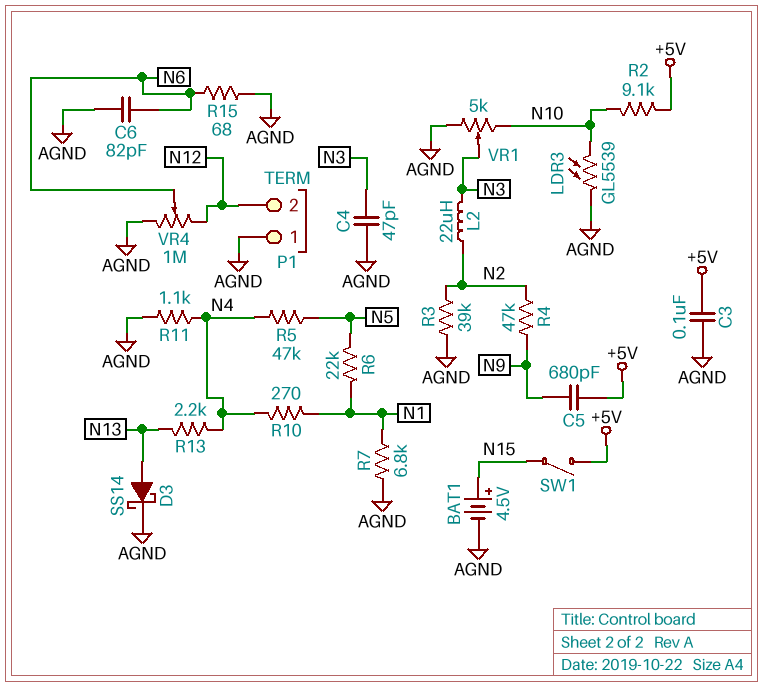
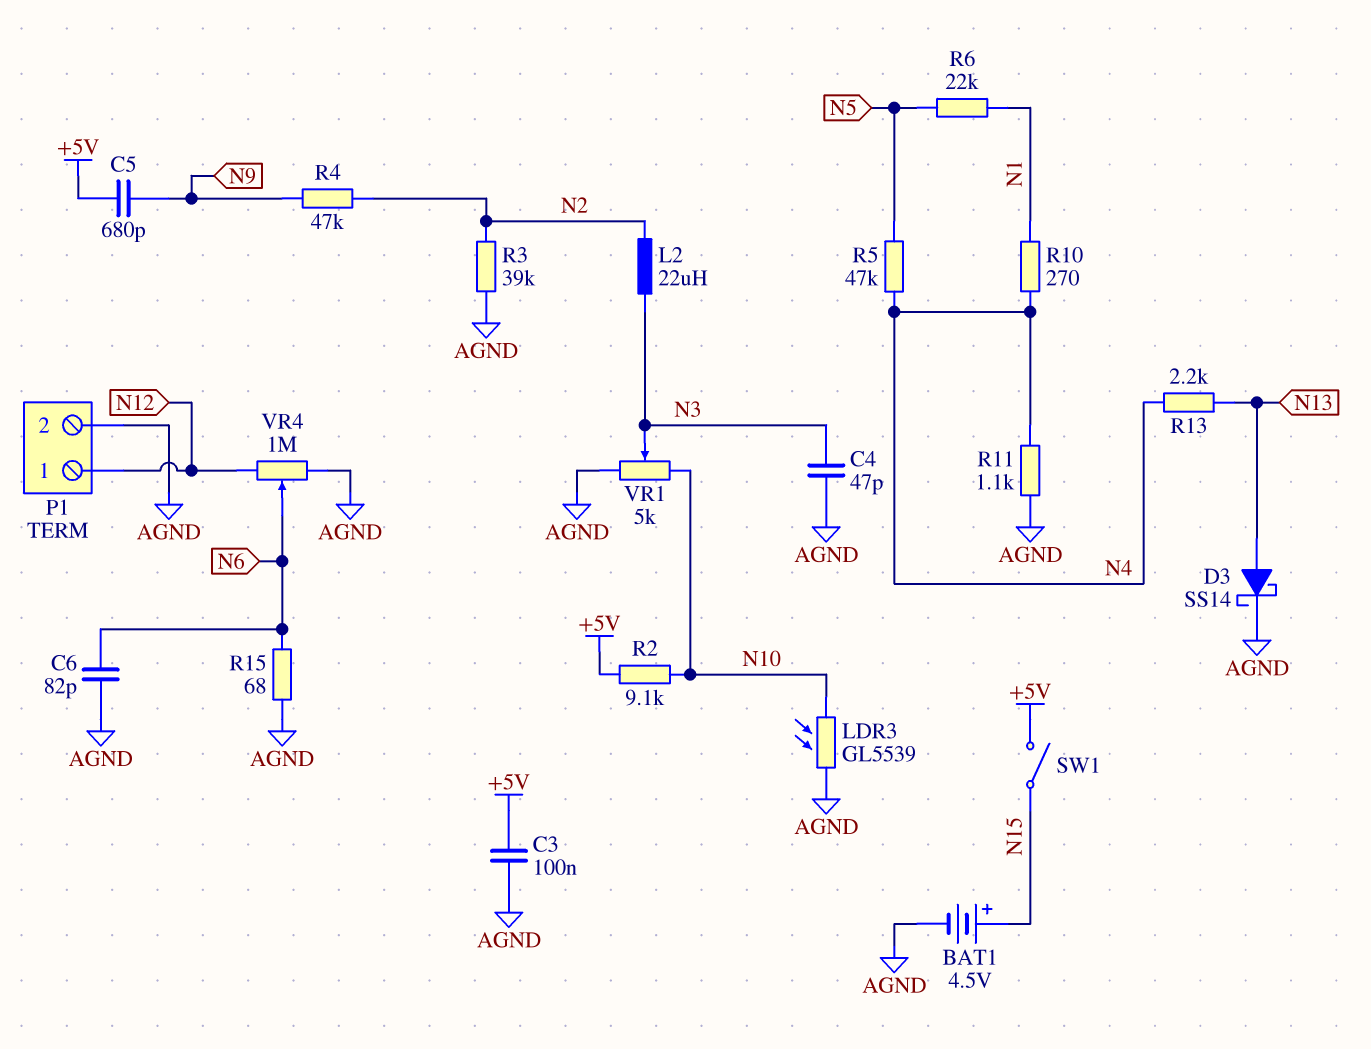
P1 pin 1: AGND -> N12
P1 pin 2: N12 -> AGND
R7: 6.8k (AGND, N1) -> none

